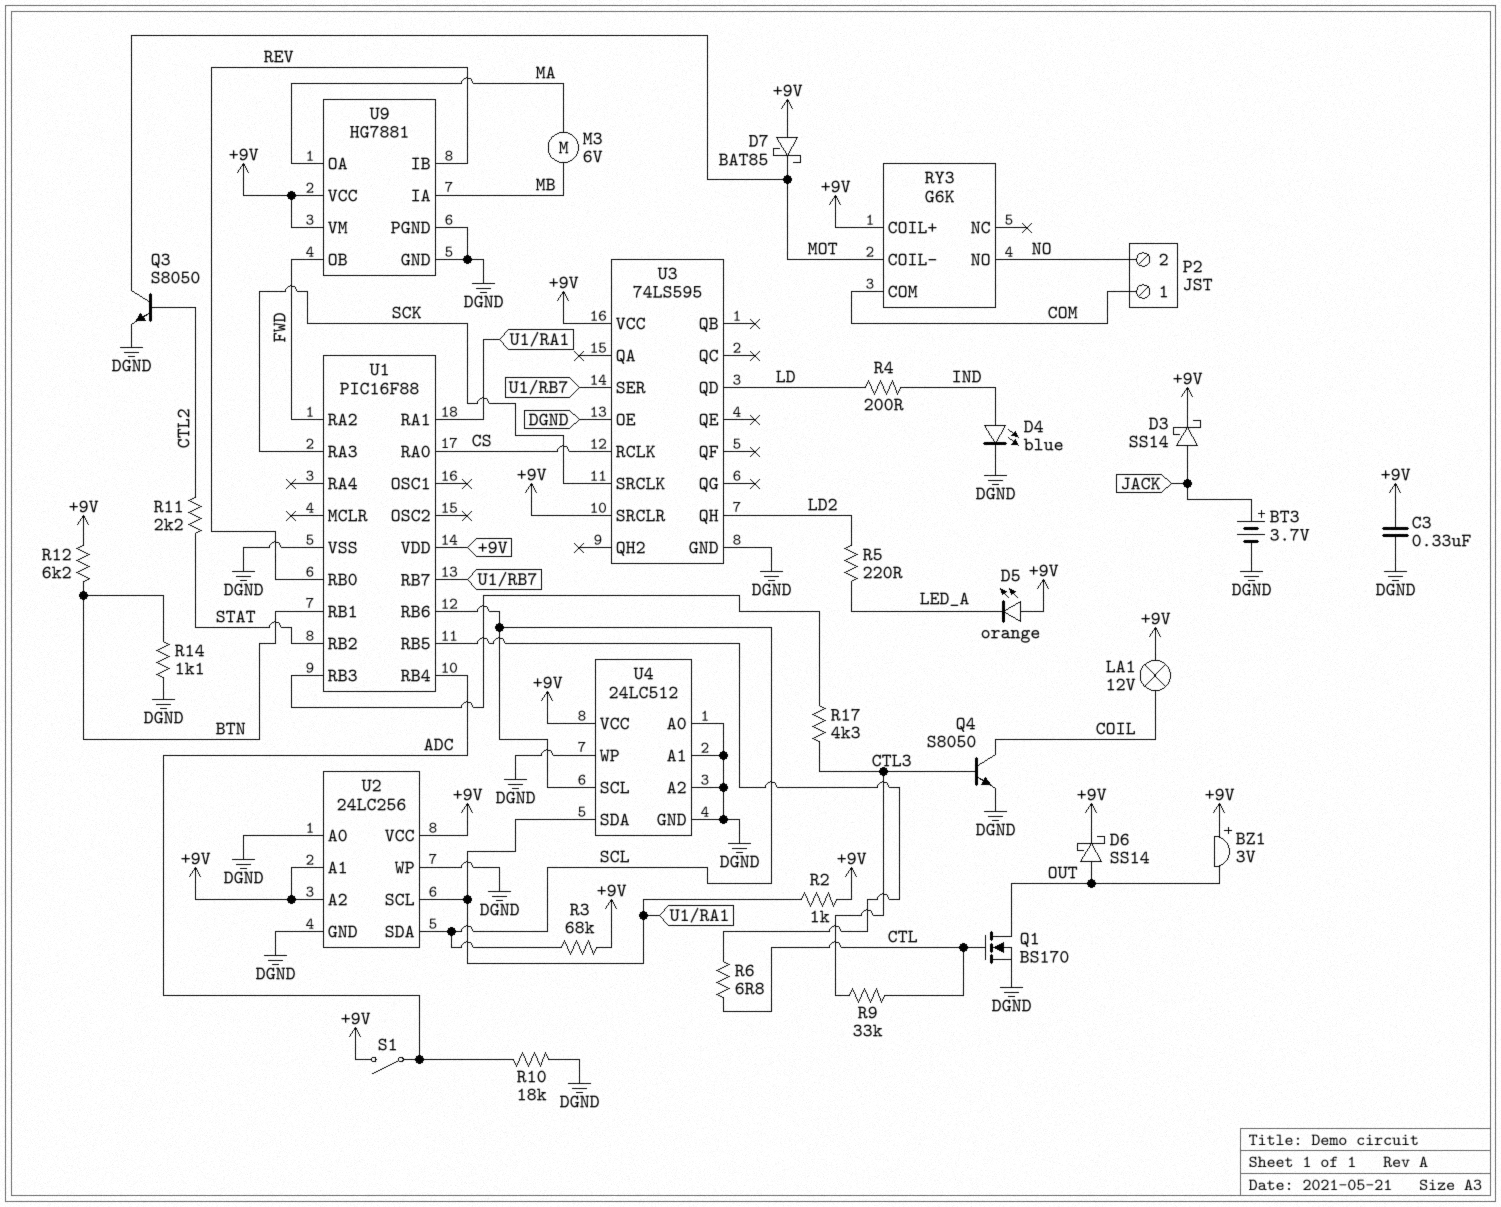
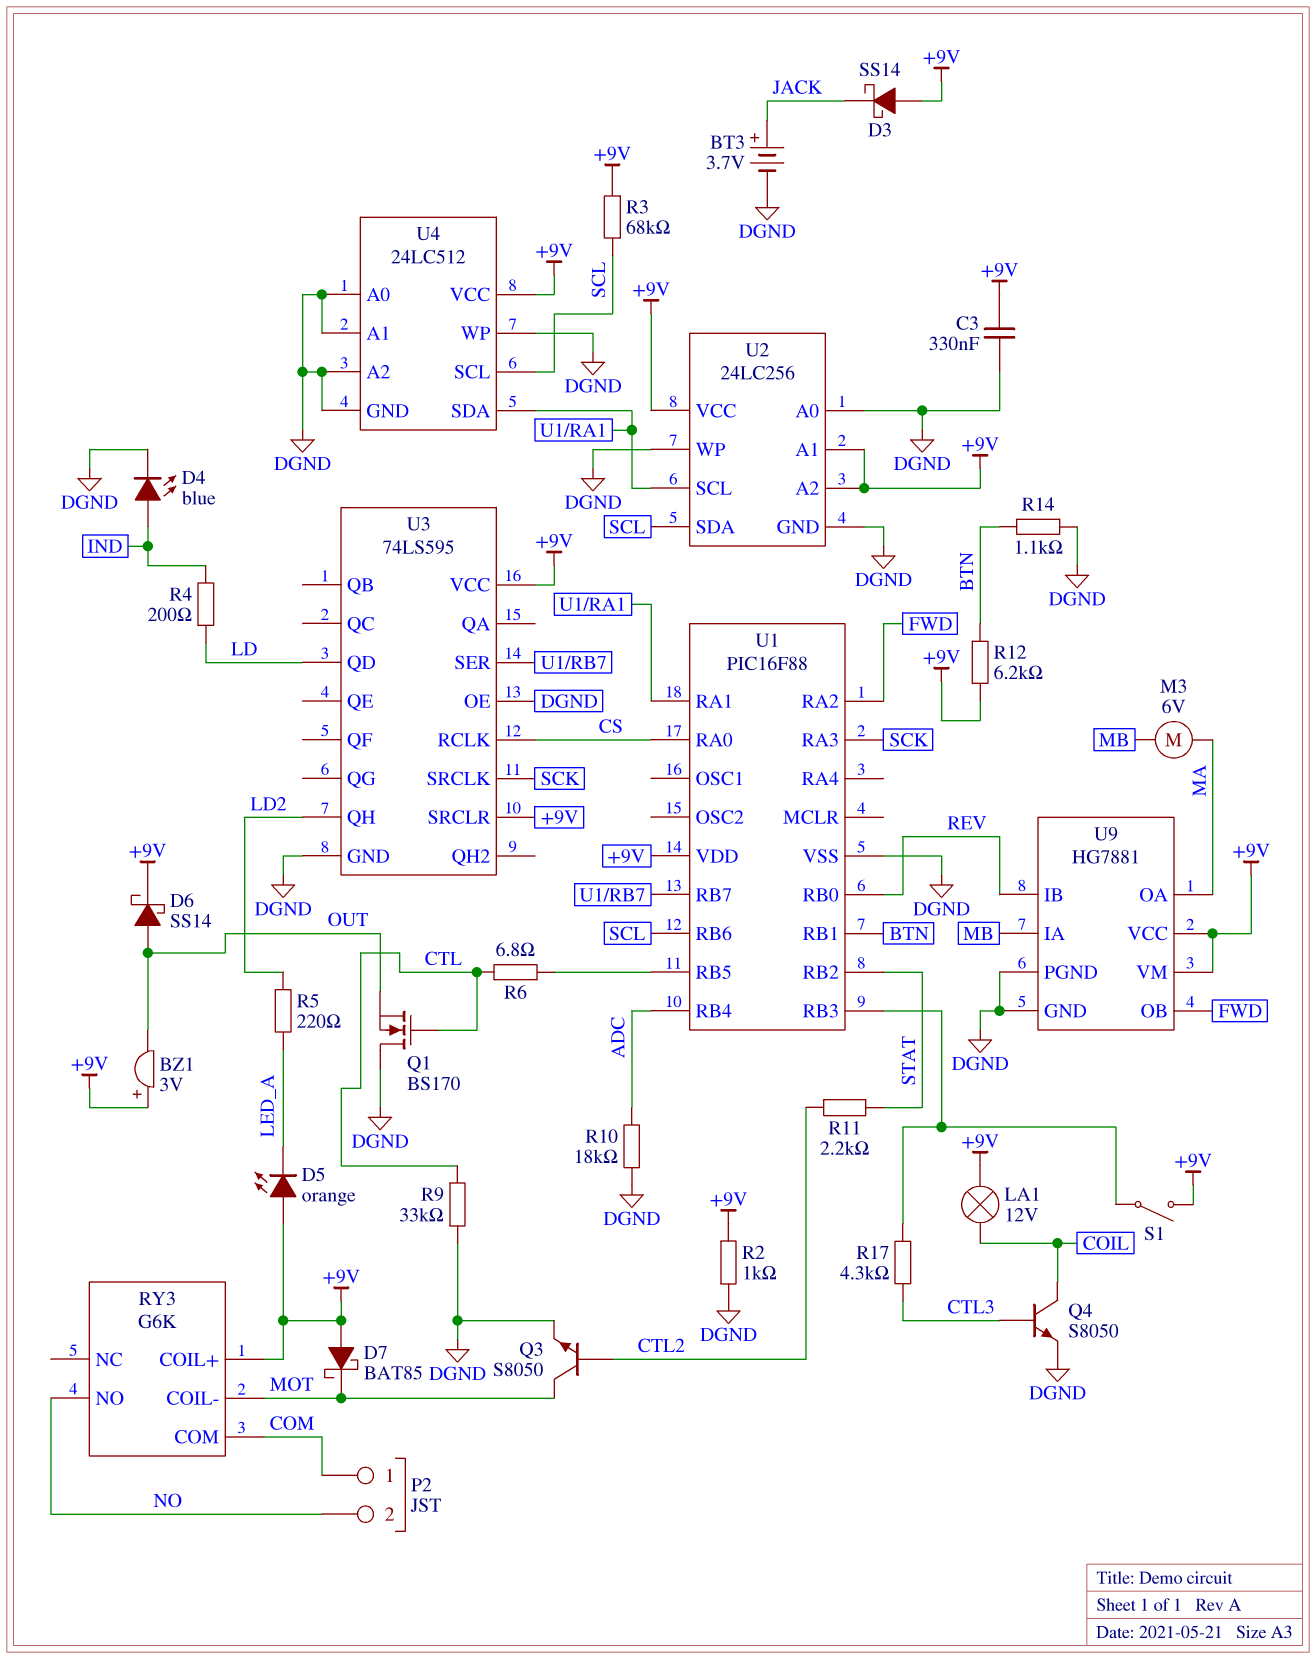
D3: schottky SS14 (A JACK, K +9V) -> schottky SS14 (A +9V, K JACK)
Q1: NMOS BS170 (G CTL, D OUT, S DGND) -> NMOS BS170 (G CTL, D DGND, S OUT)
R2: 1k (+9V, U1/RA1) -> 1k (+9V, DGND)
R9: 33k (CTL, CTL3) -> 33k (CTL, DGND)
S1: switch (+9V, ADC) -> switch (+9V, U1/RB3)

